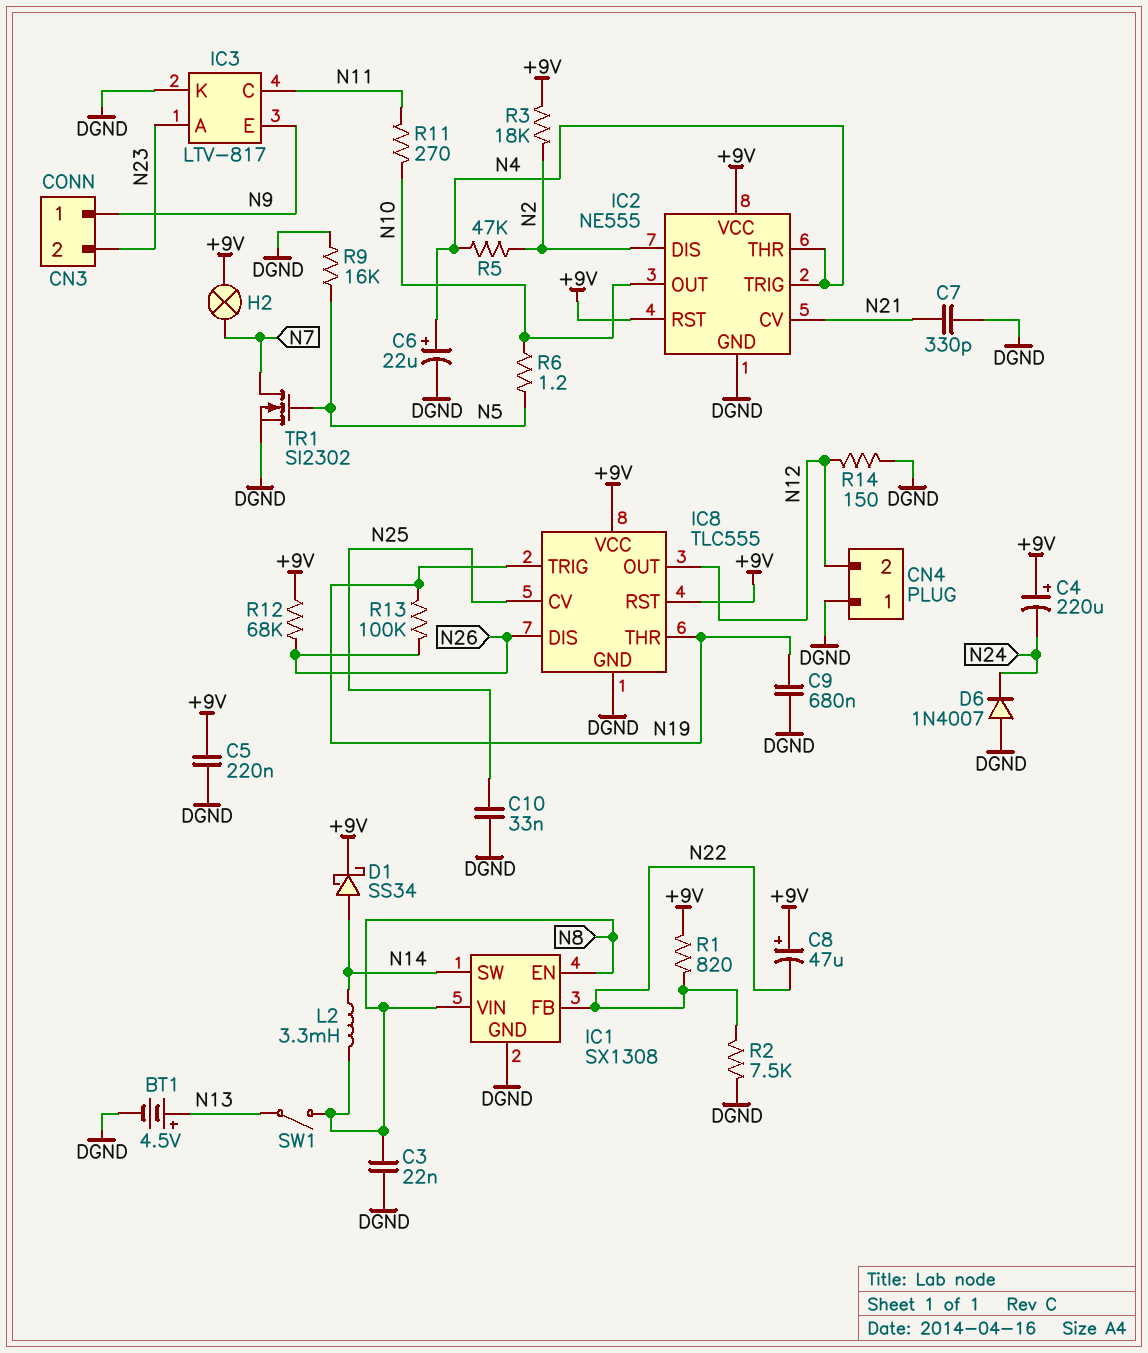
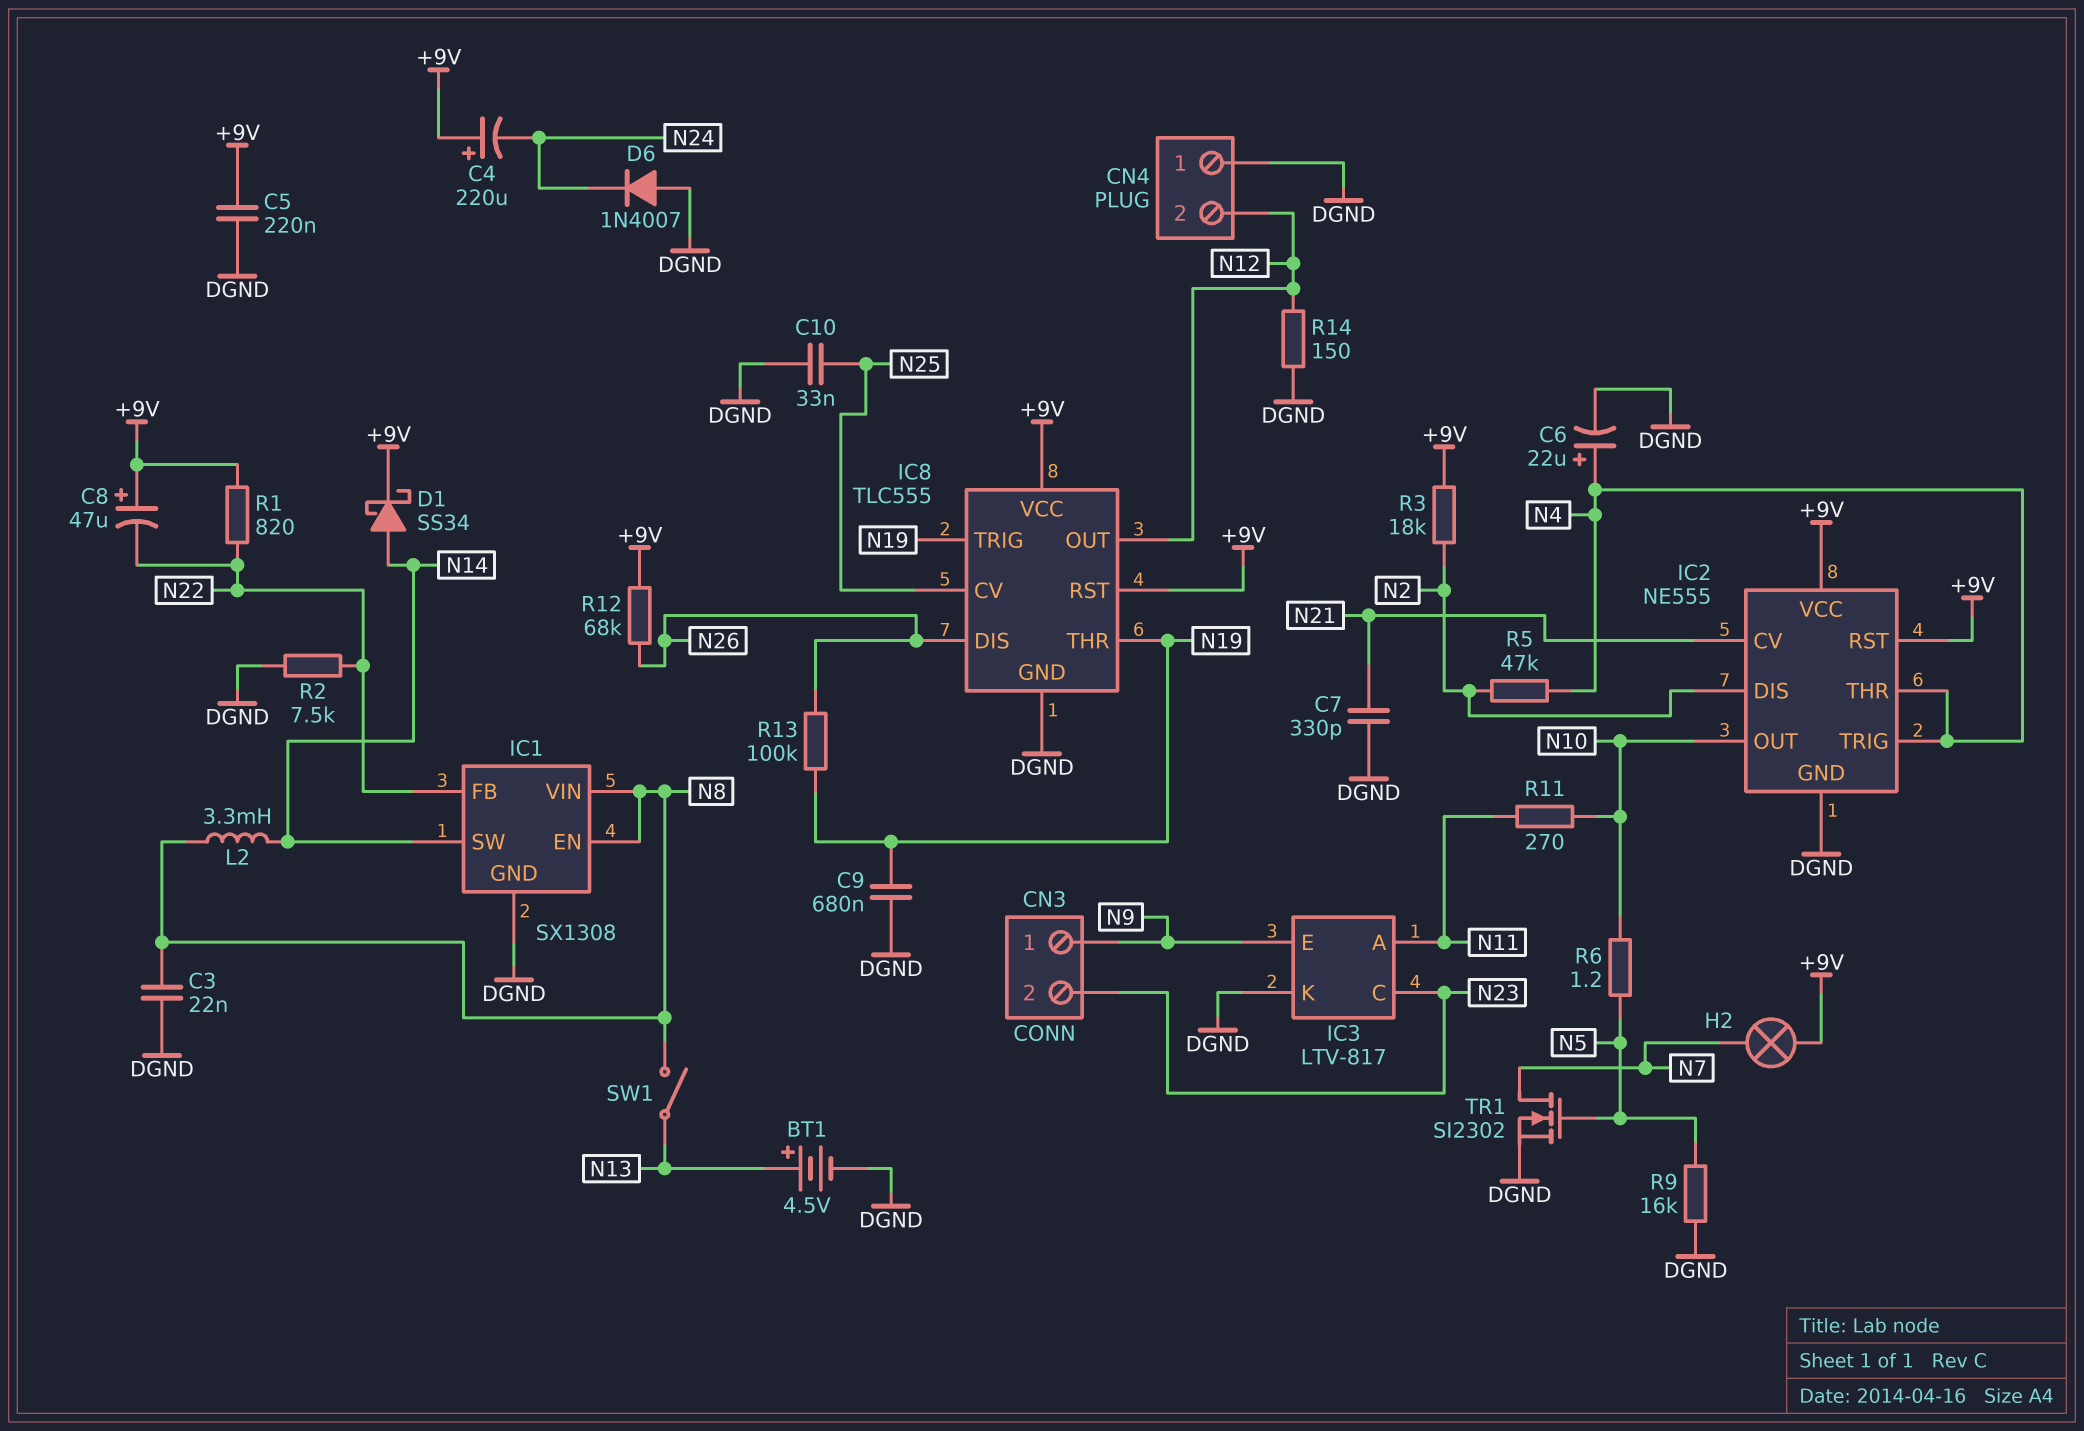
IC3 pin A: N23 -> N11
IC3 pin C: N11 -> N23

